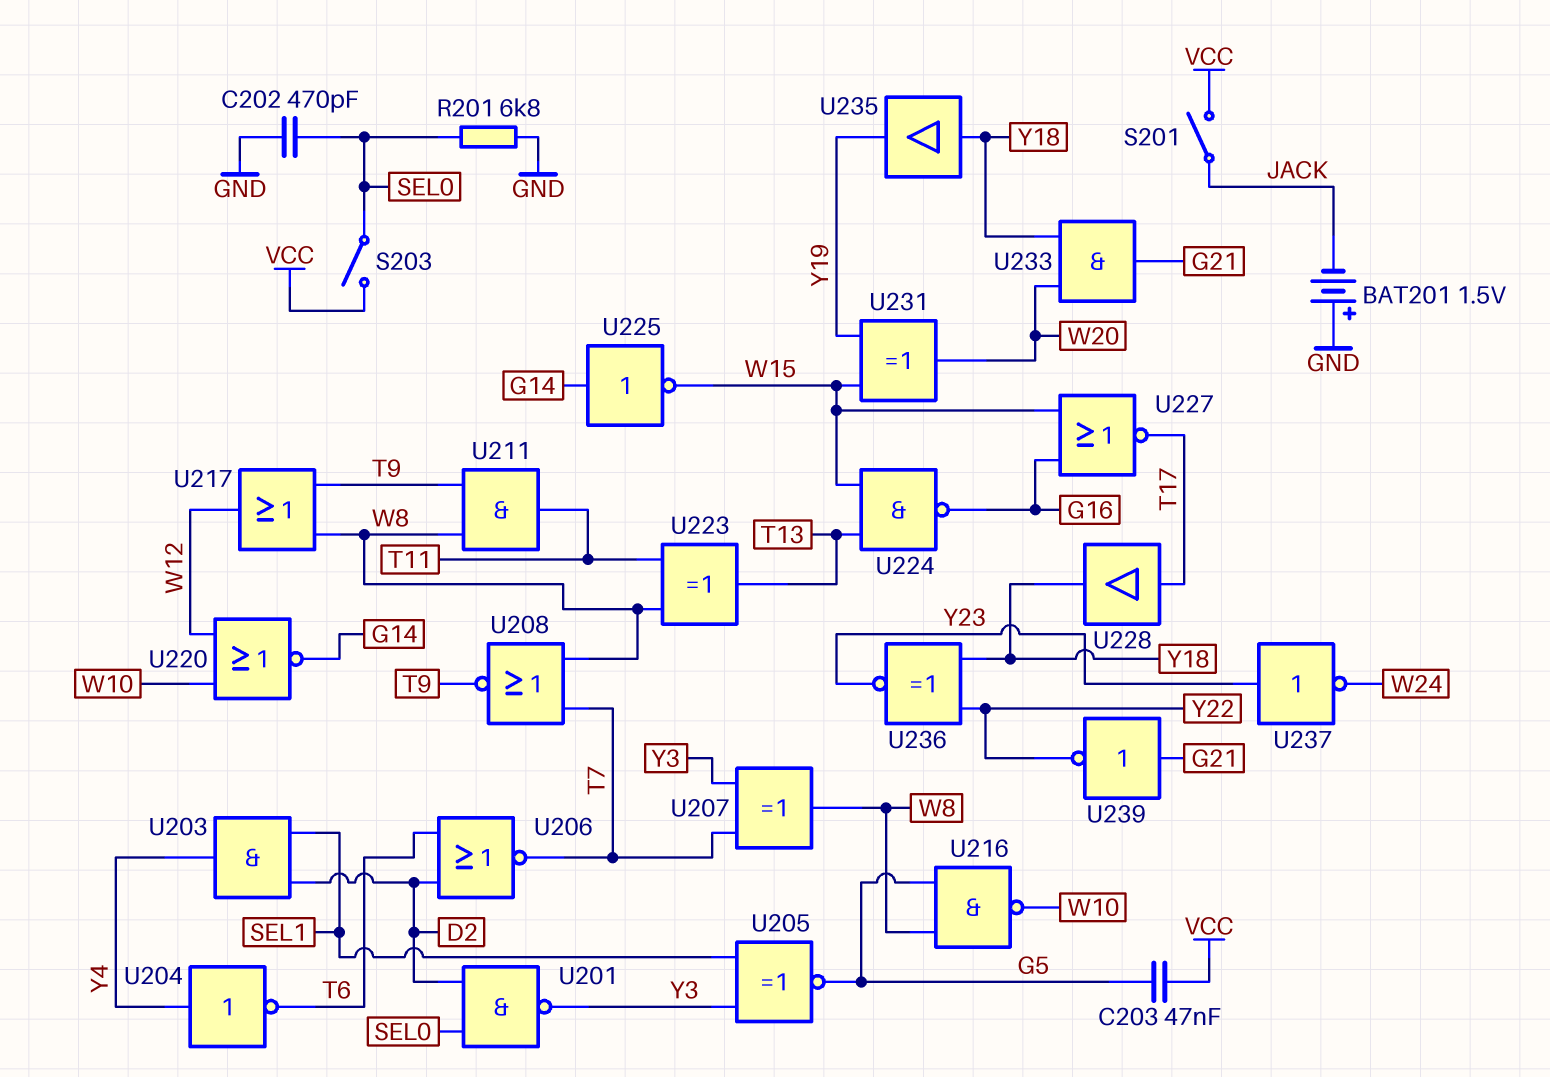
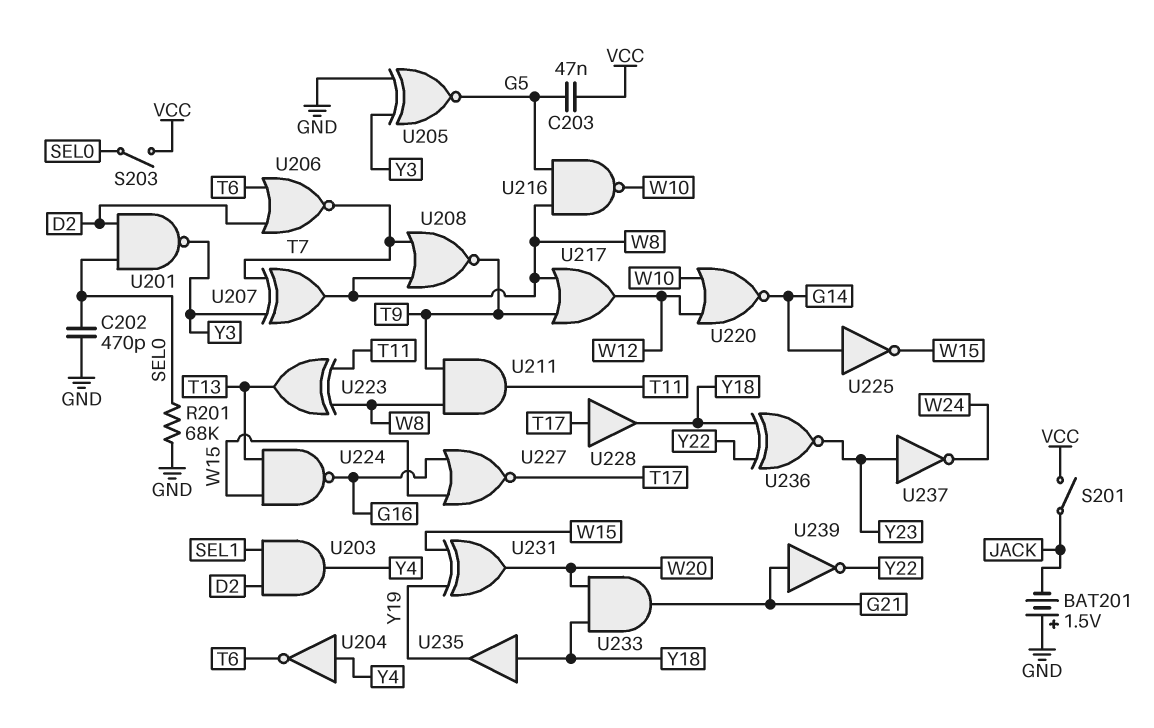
R201: 6.8k (GND, SEL0) -> 68k (GND, SEL0)
U205: XNOR (in SEL1, in Y3, out G5) -> XNOR (in GND, in Y3, out G5)

